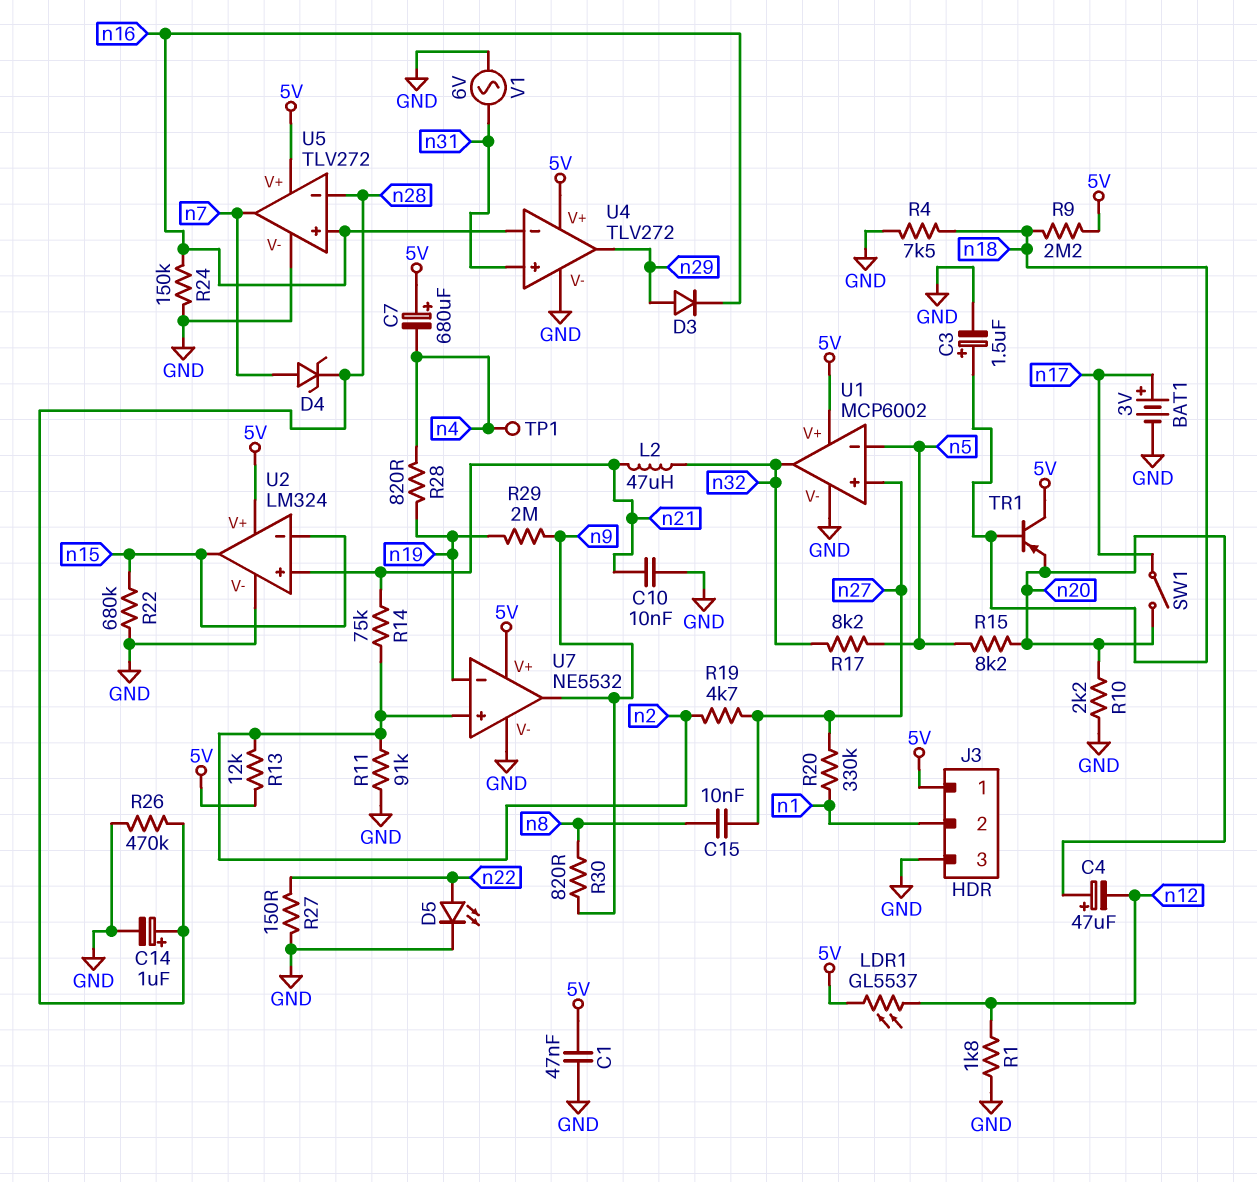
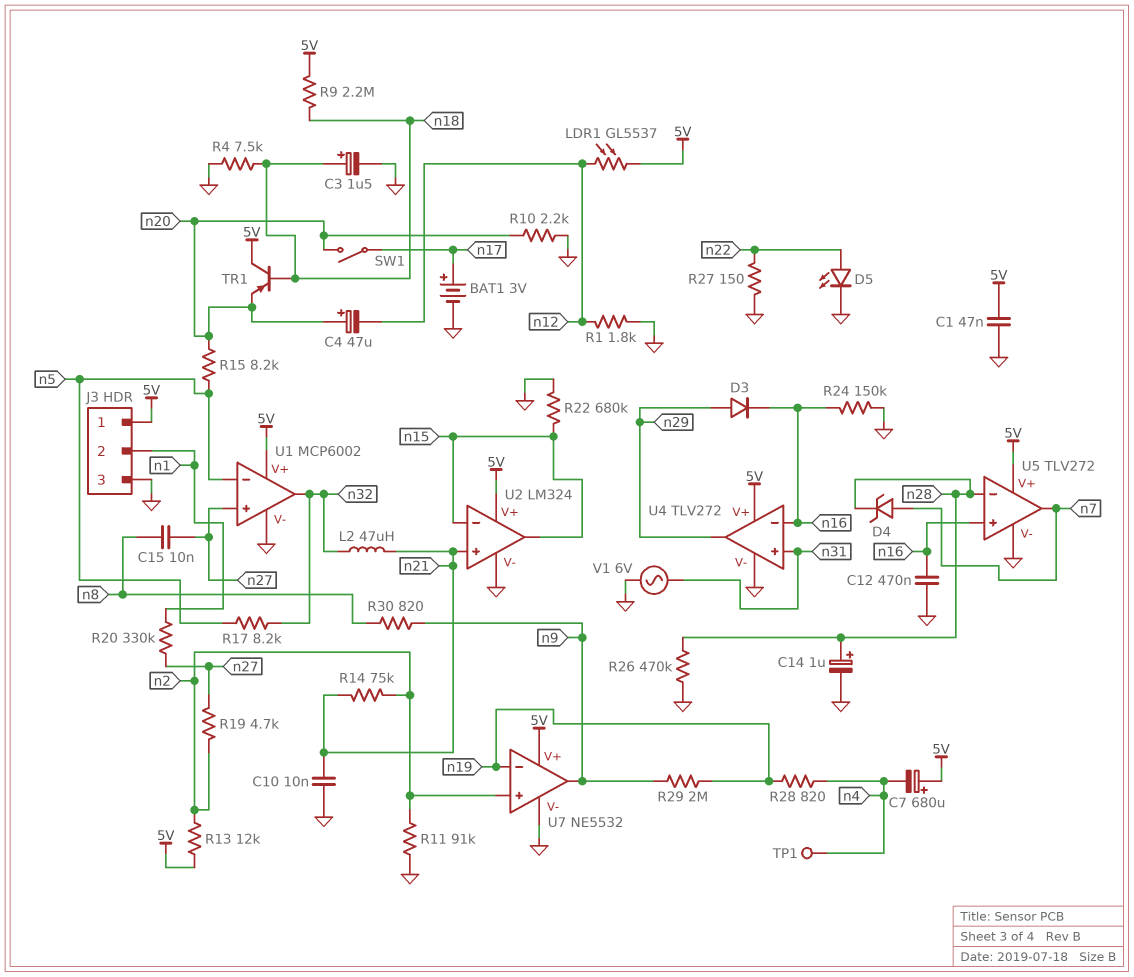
C12: none -> 470nF (GND, n16)

